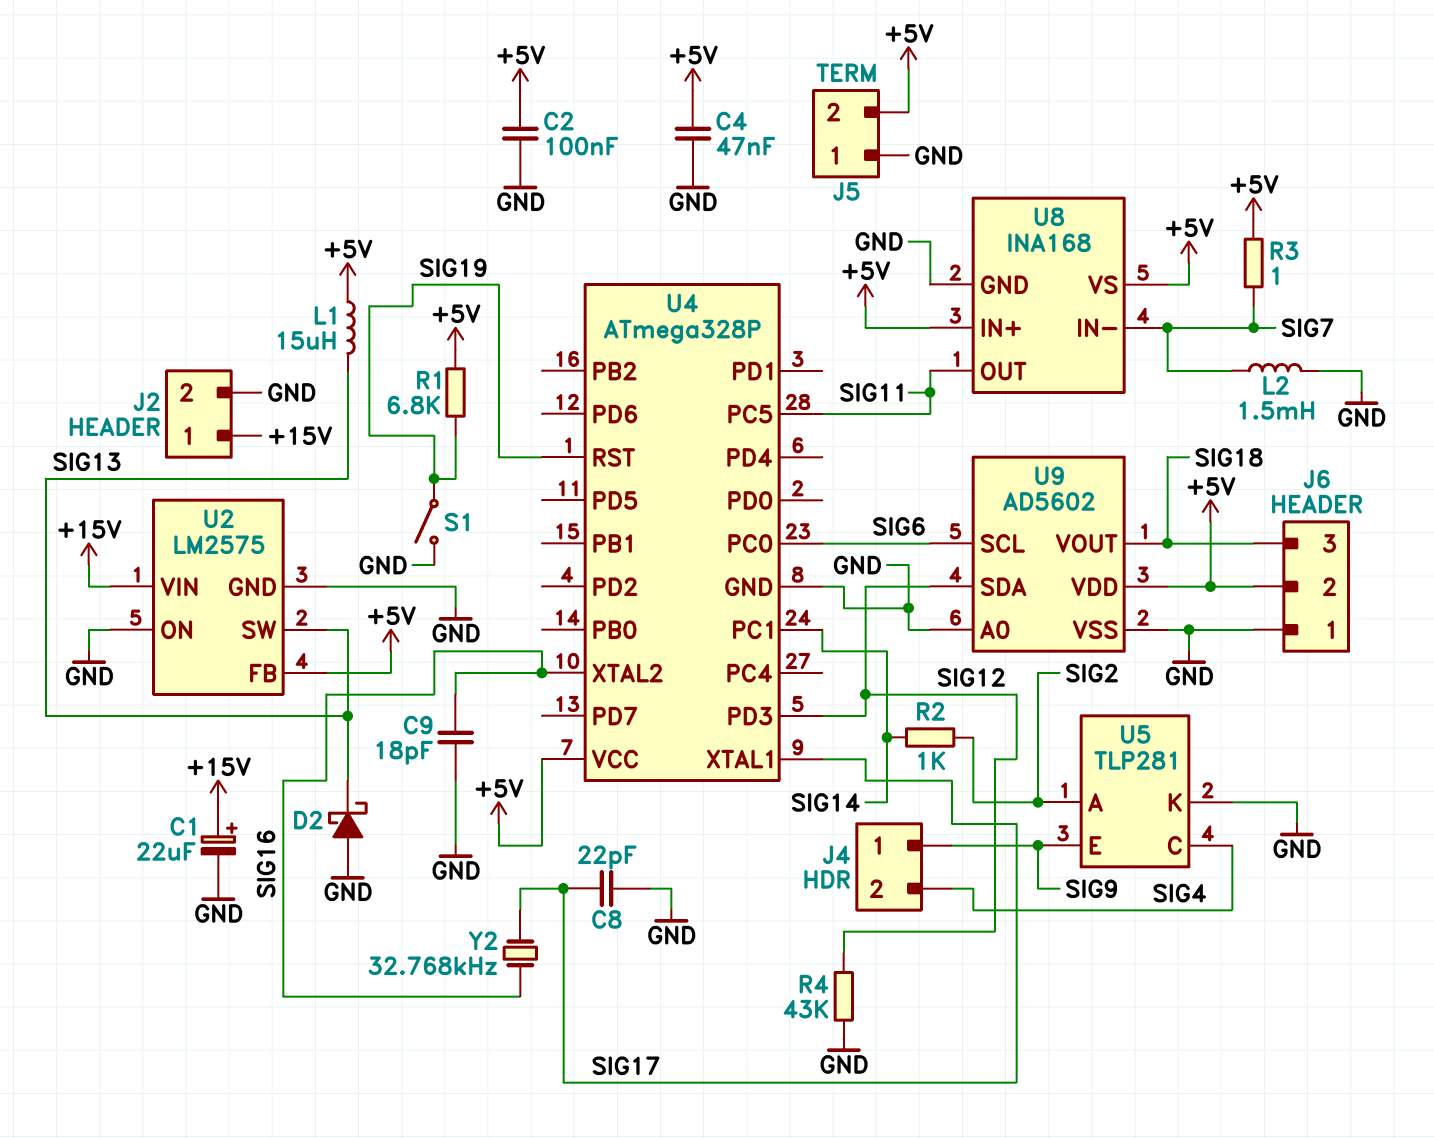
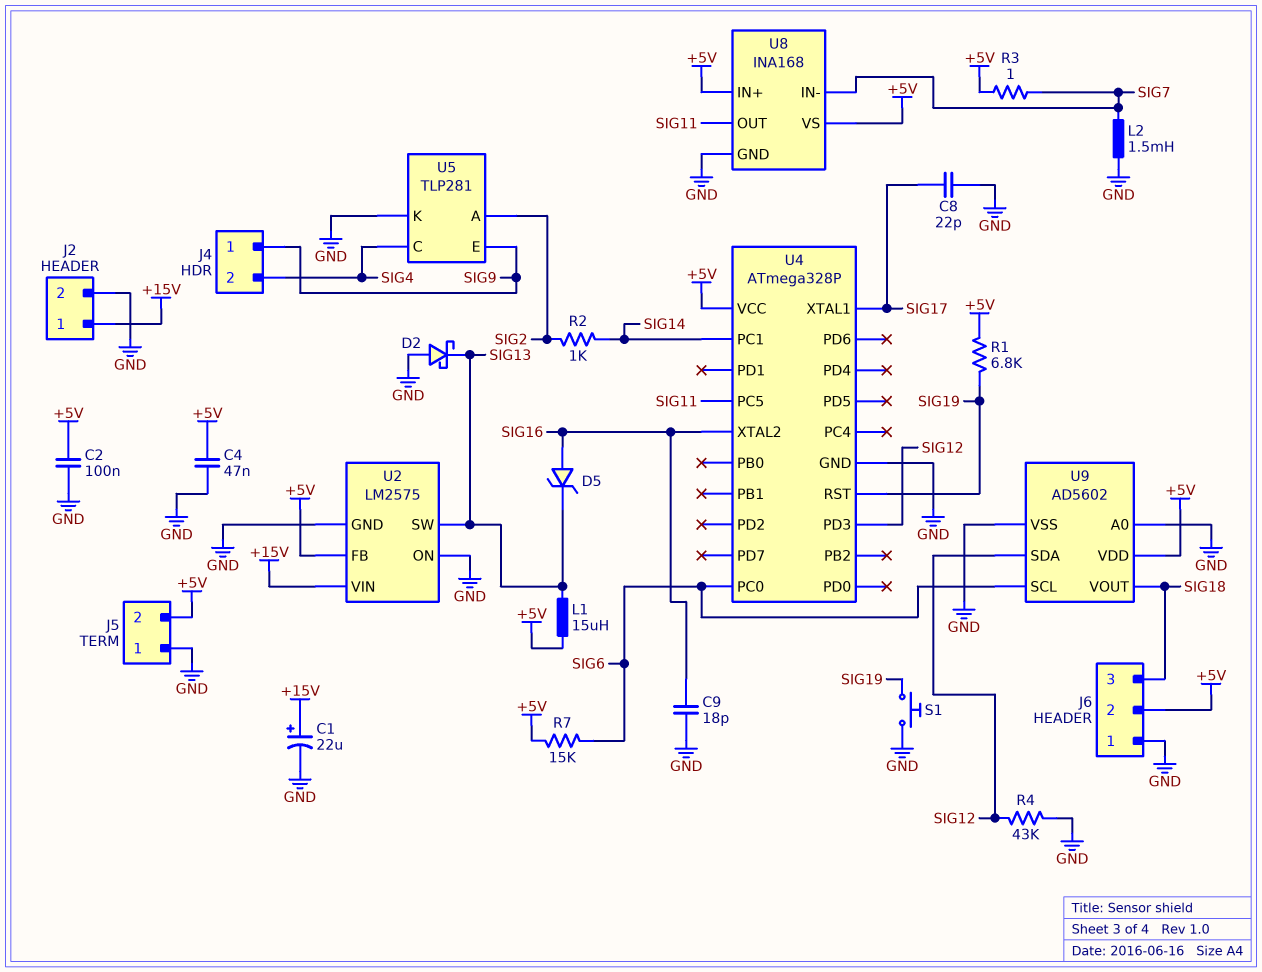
D5: none -> zener (A SIG16, K SIG13)
R7: none -> 15k (+5V, SIG6)
S1: switch (GND, SIG19) -> button (GND, SIG19)
Y2: 32.768kHz (SIG16, SIG17) -> none

